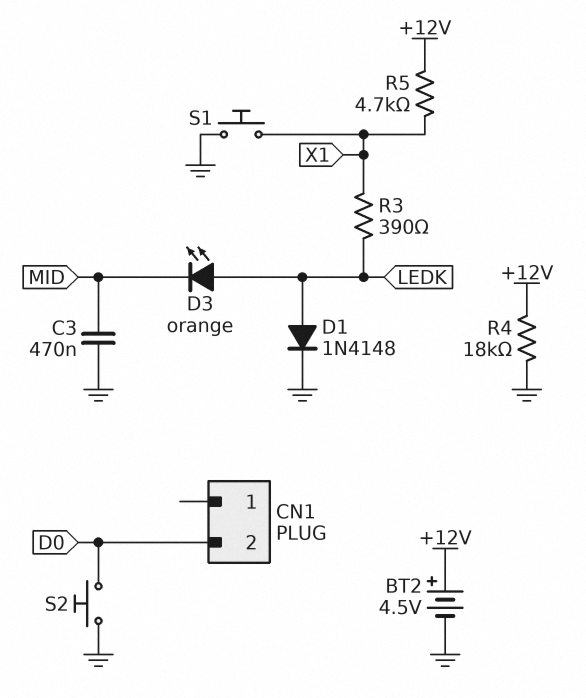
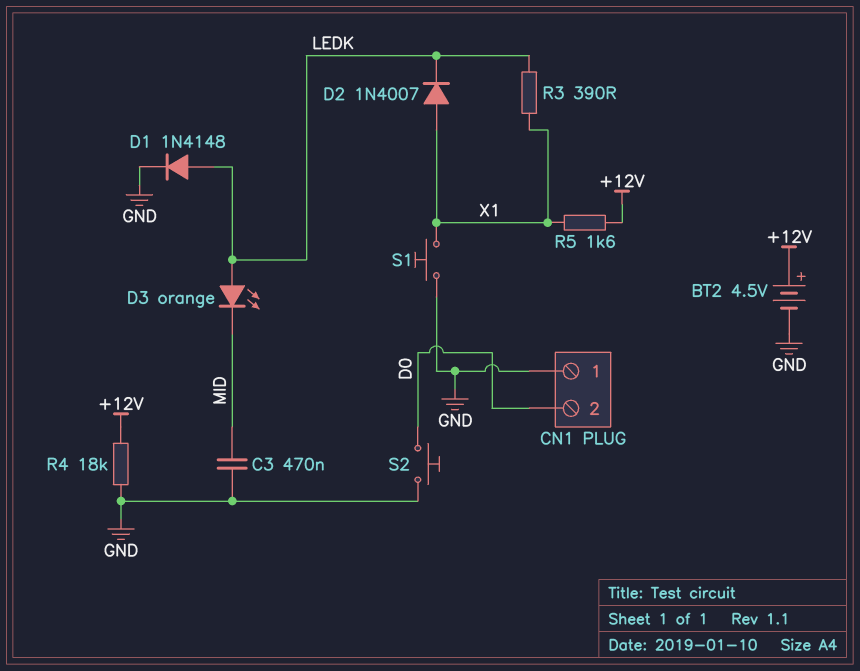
CN1 pin 1: none -> GND
D2: none -> diode 1N4007 (A X1, K LEDK)
R5: 4.7k (+12V, X1) -> 1.6k (+12V, X1)

